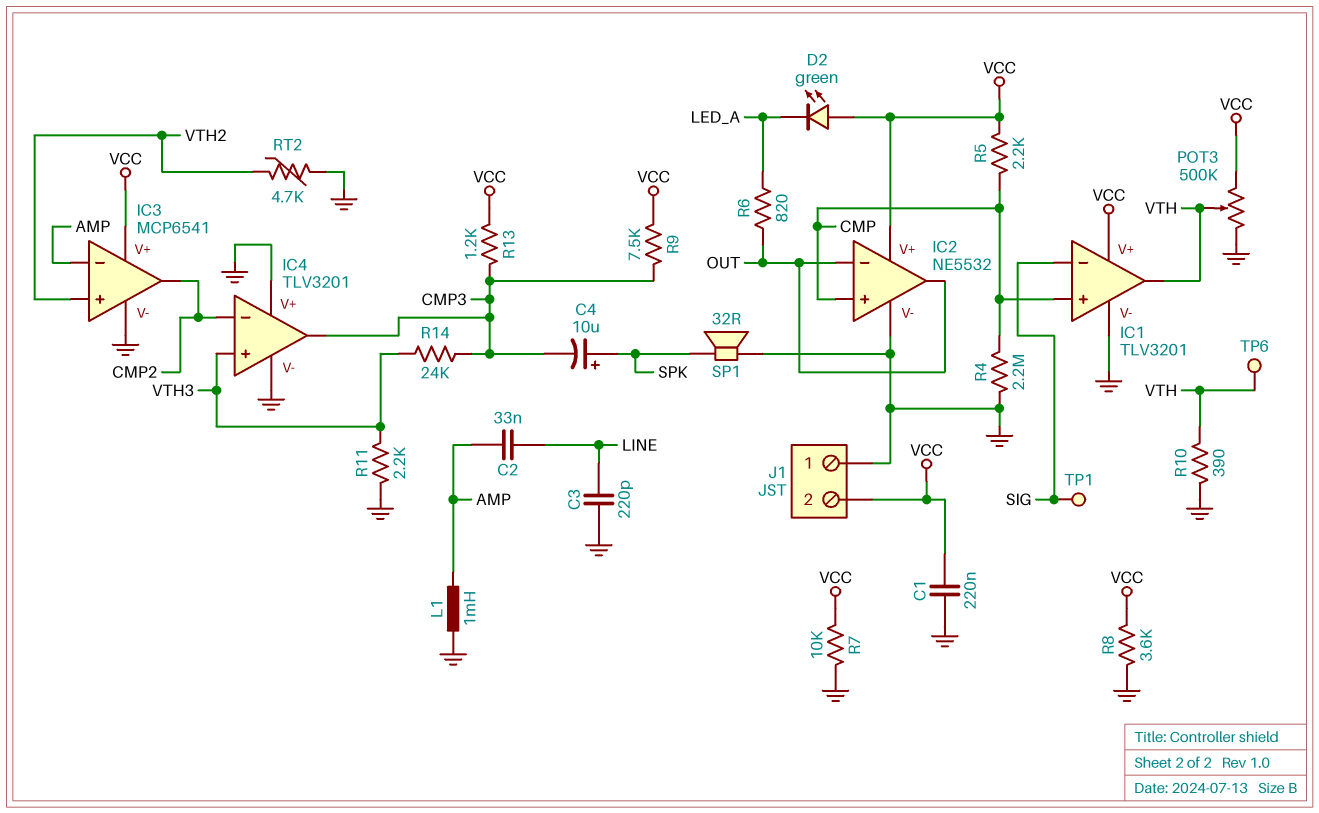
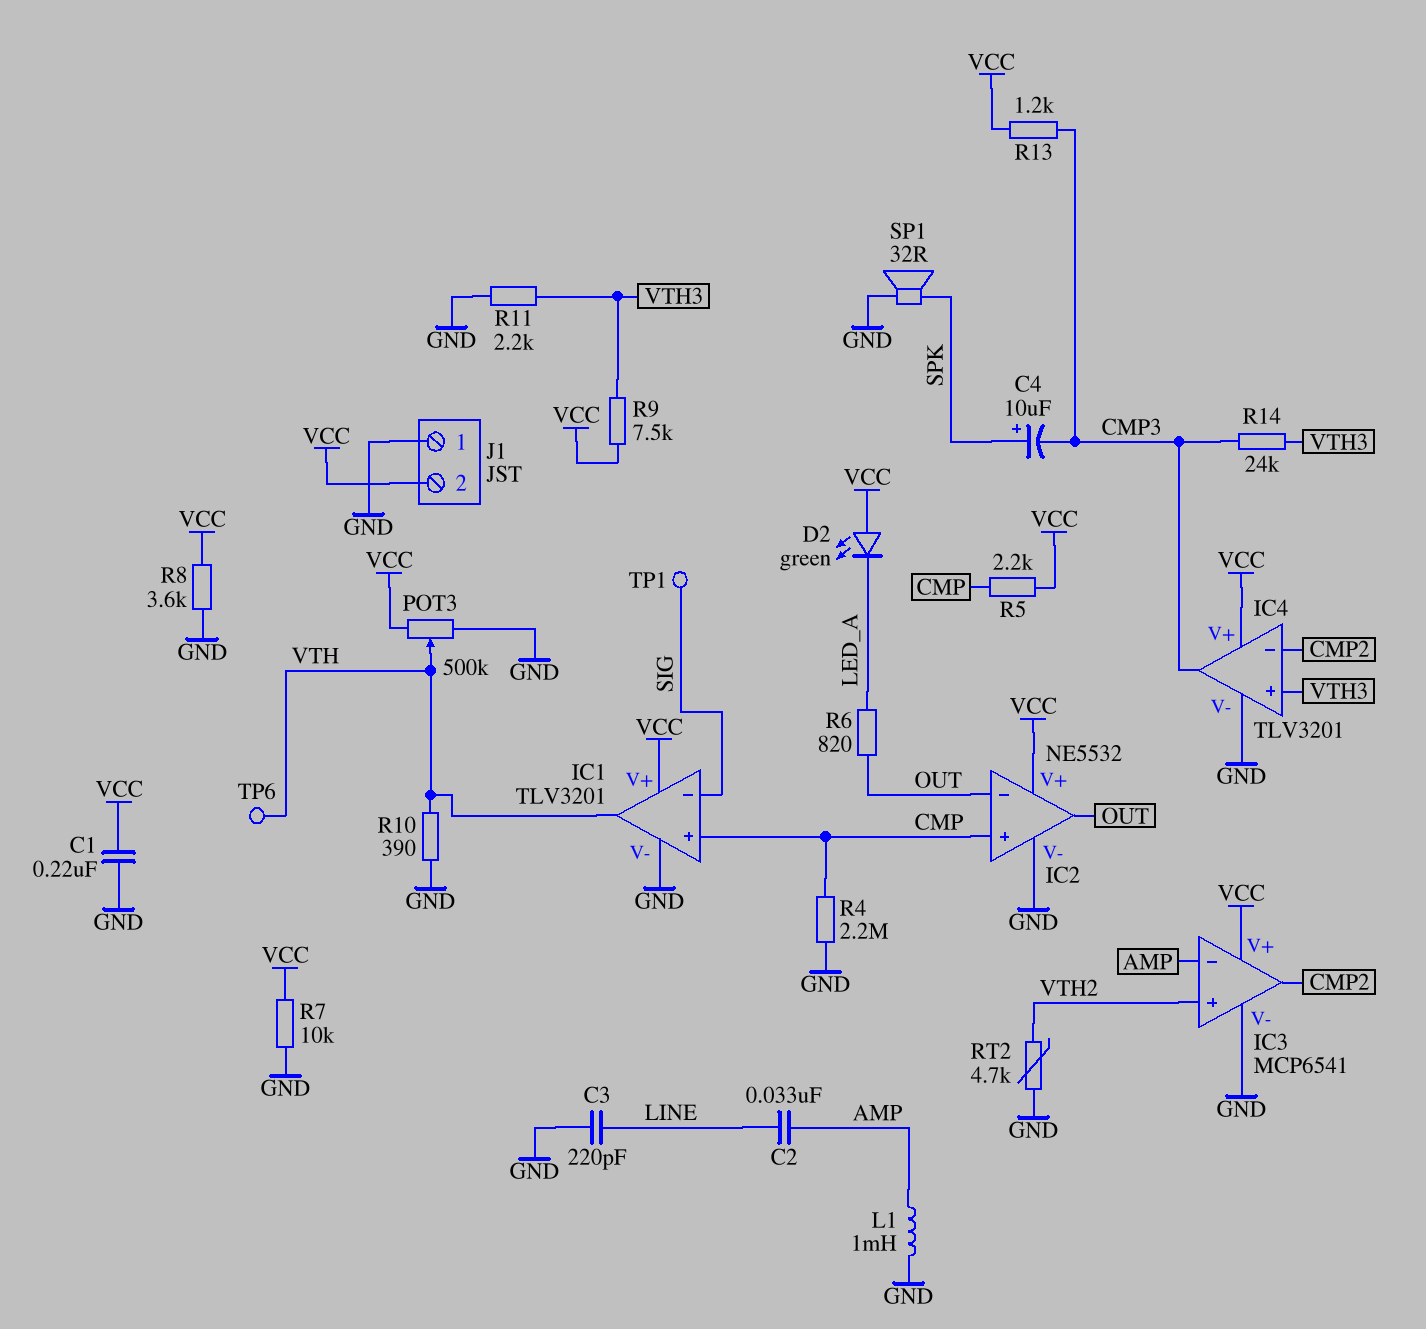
IC4 pin V+: GND -> VCC
R9: 7.5k (CMP3, VCC) -> 7.5k (VCC, VTH3)

